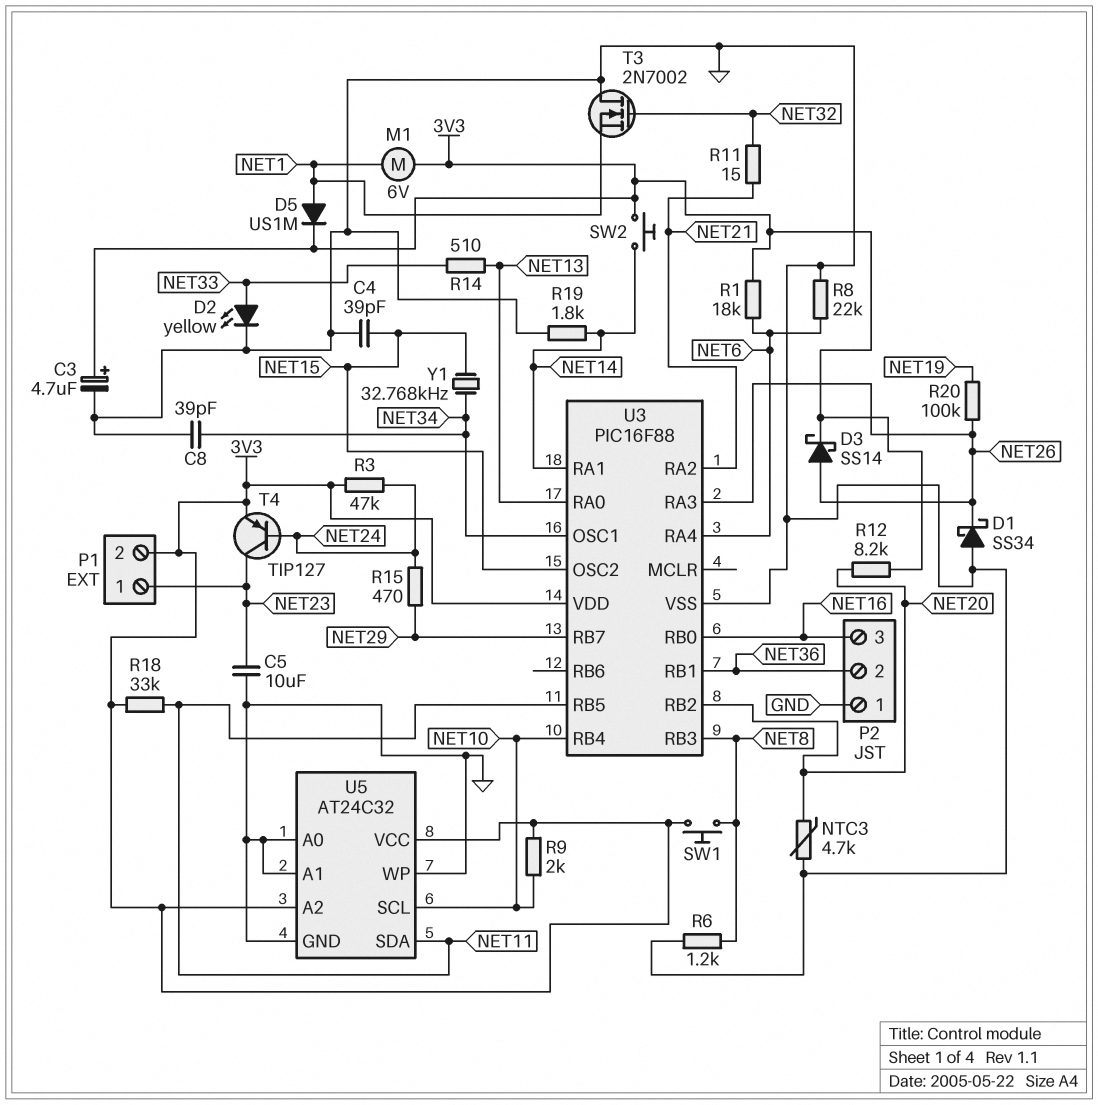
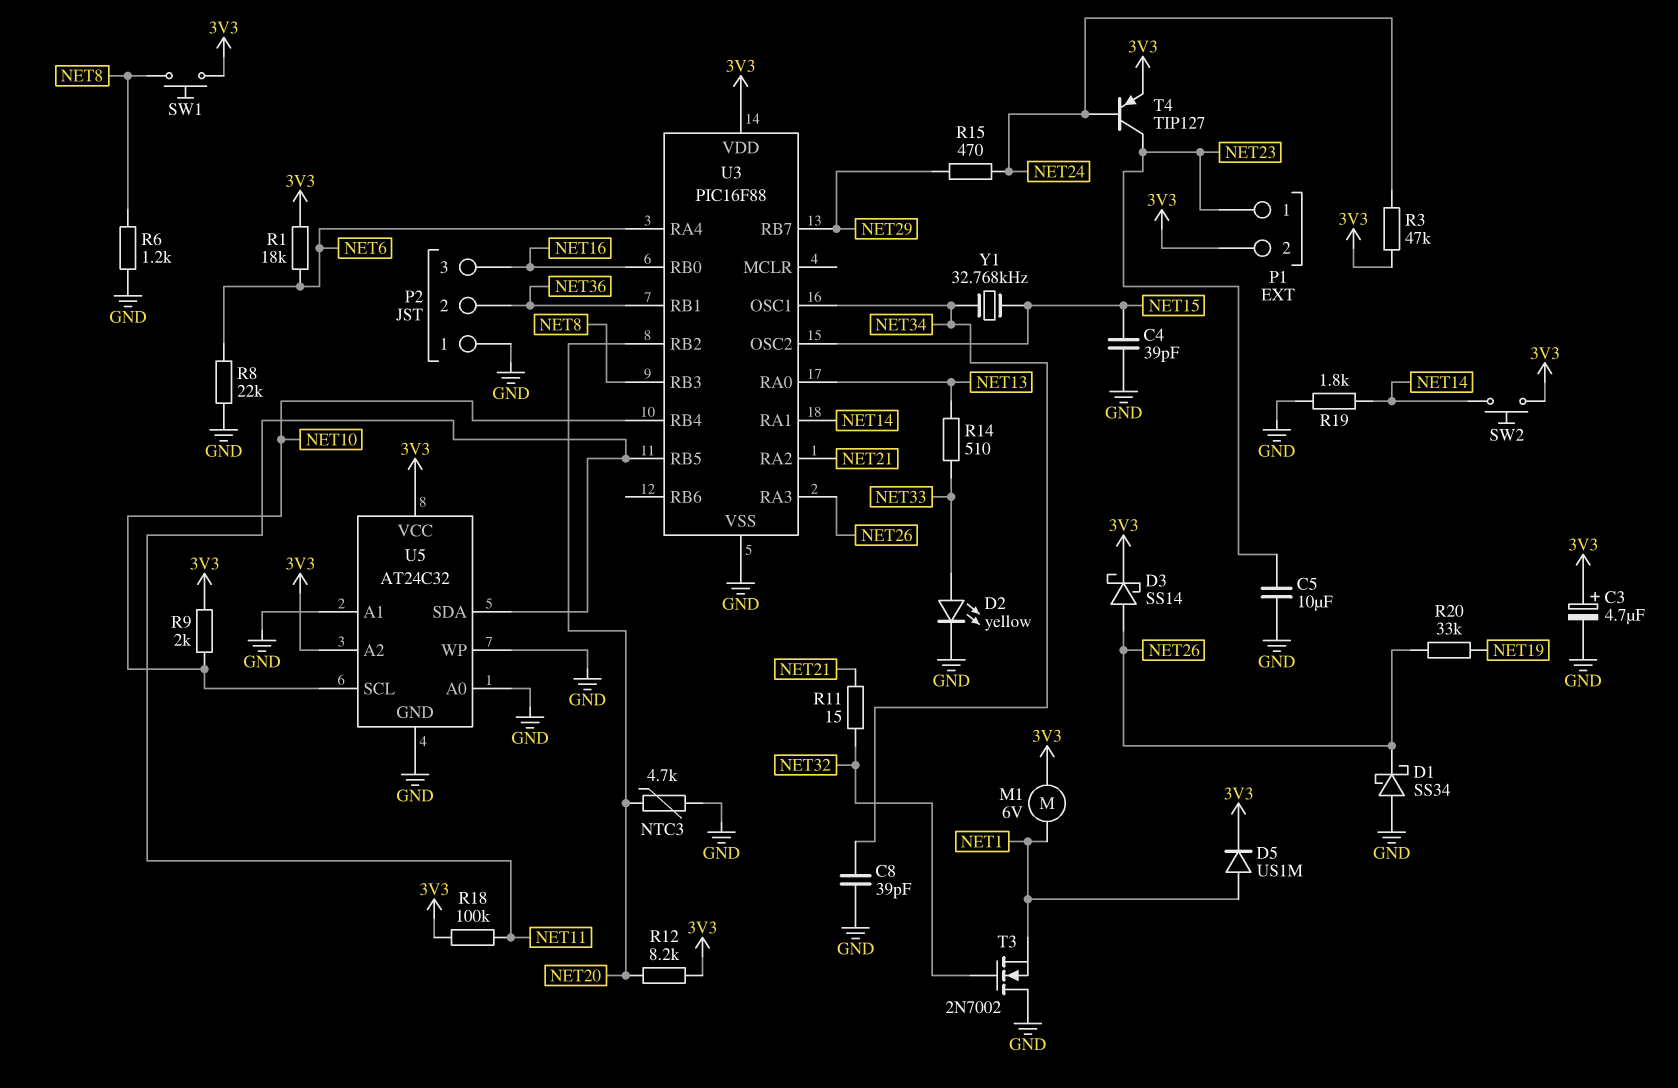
R18: 33k (3V3, NET11) -> 100k (3V3, NET11)
R20: 100k (NET19, NET26) -> 33k (NET19, NET26)

